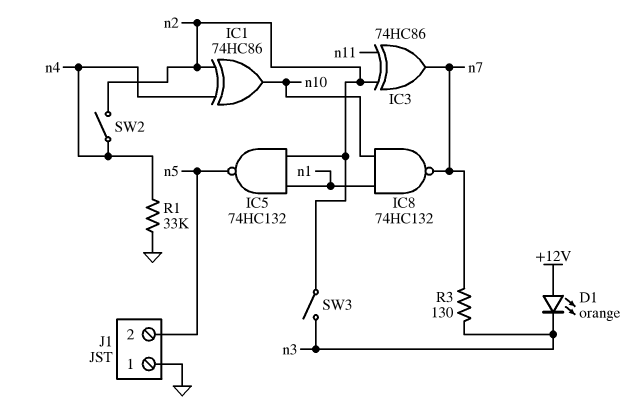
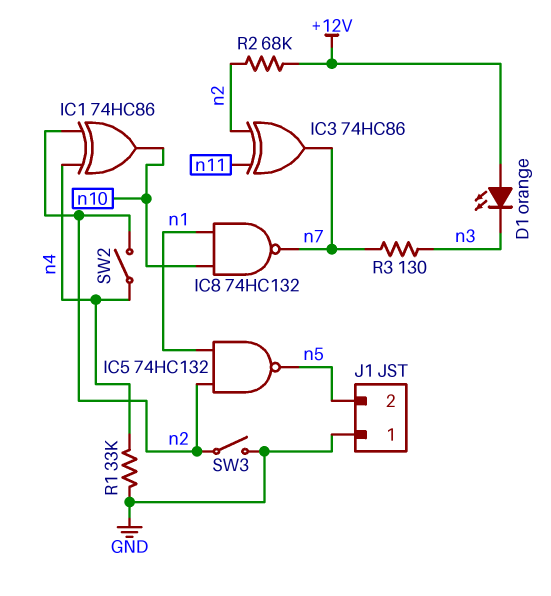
R2: none -> 68k (+12V, n2)
SW3: switch (n2, n3) -> switch (GND, n2)

